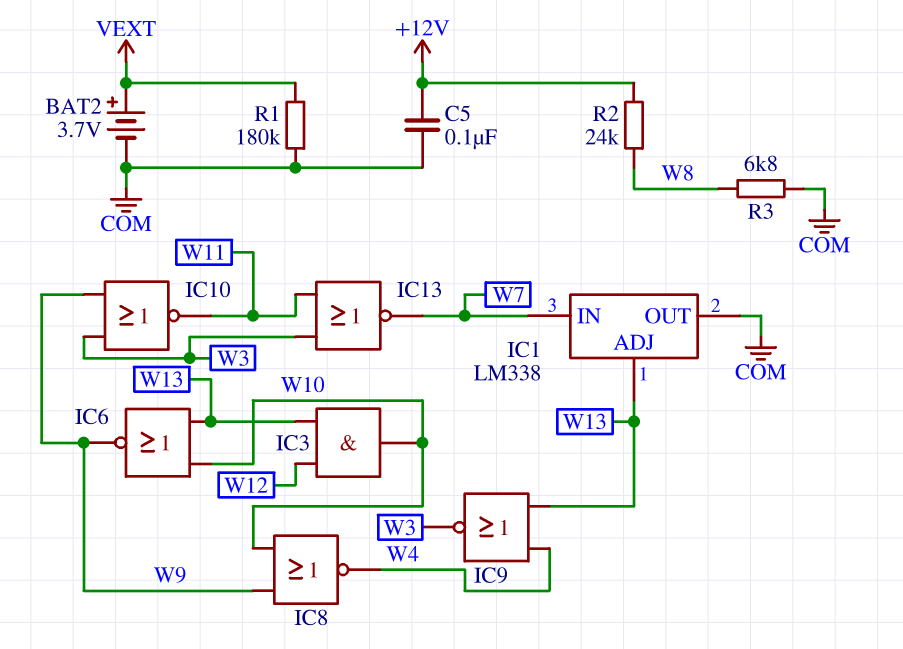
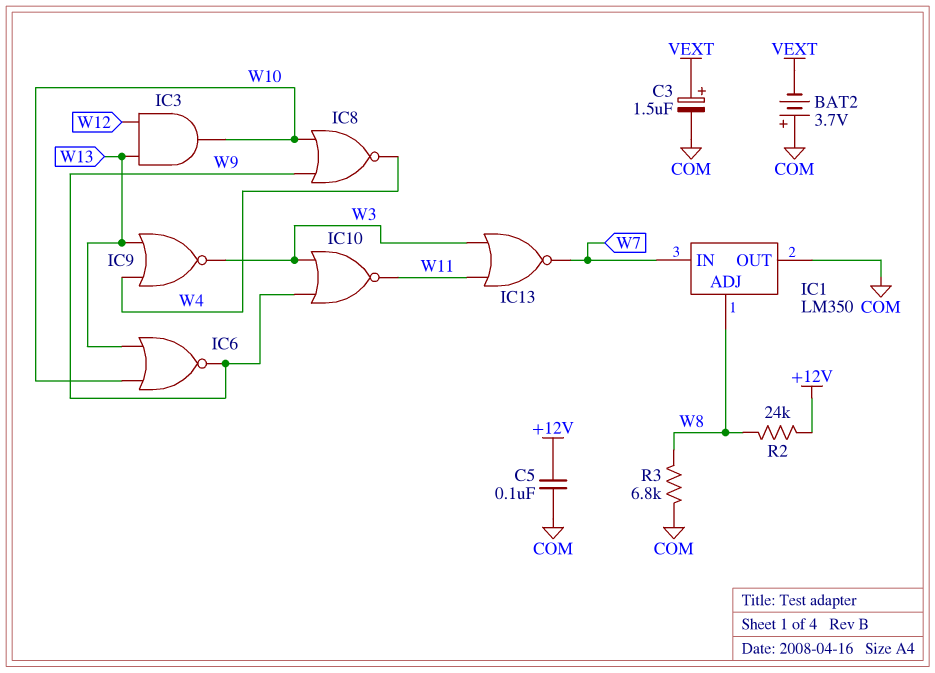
BAT2: 3.7V (plus VEXT, minus COM) -> 3.7V (plus COM, minus VEXT)
C3: none -> 1.5uF (plus VEXT, minus COM)
IC1: LM338 -> LM350
IC1 pin ADJ: W13 -> W8
R1: 180k (COM, VEXT) -> none

